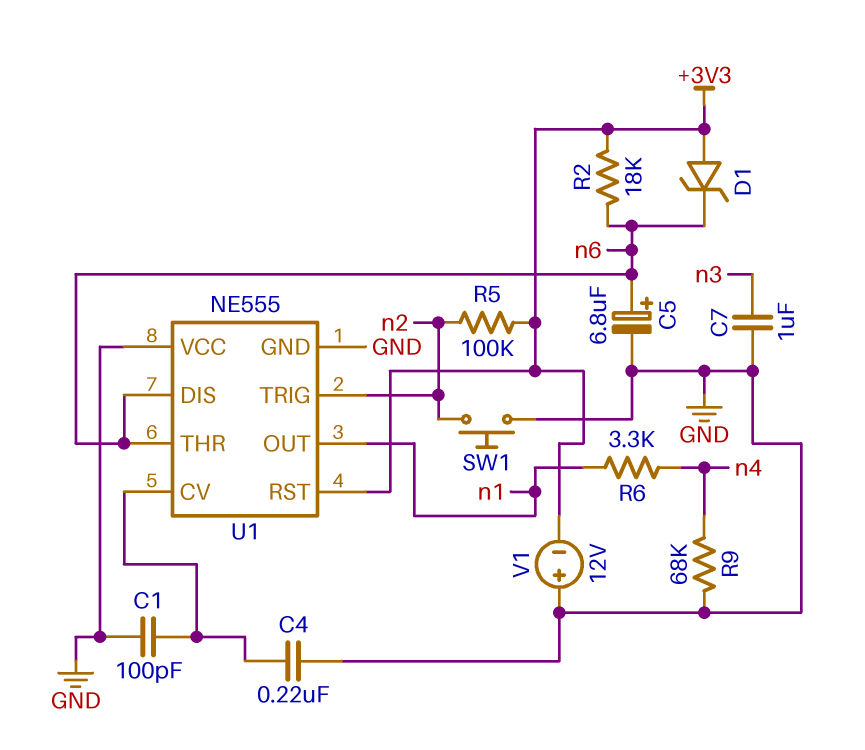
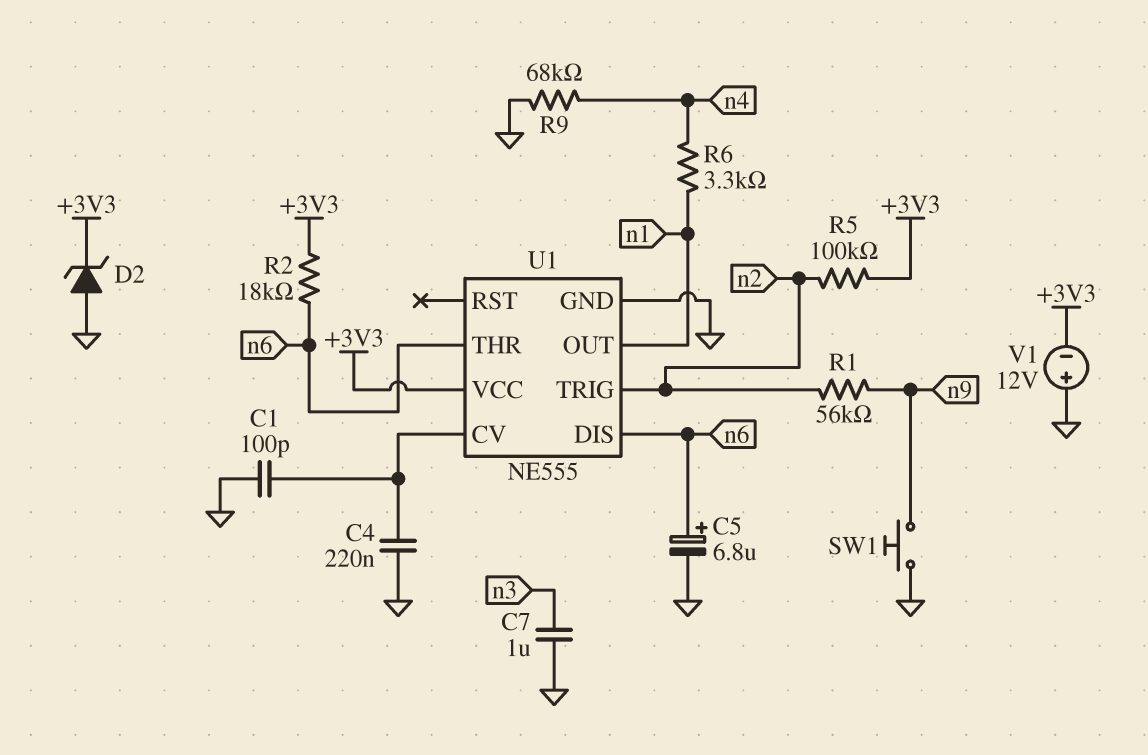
D1: zener (A +3V3, K n6) -> none
D2: none -> zener (A GND, K +3V3)
R1: none -> 56k (n2, n9)
SW1: button (GND, n2) -> button (GND, n9)
U1 pin RST: +3V3 -> none
U1 pin VCC: GND -> +3V3

